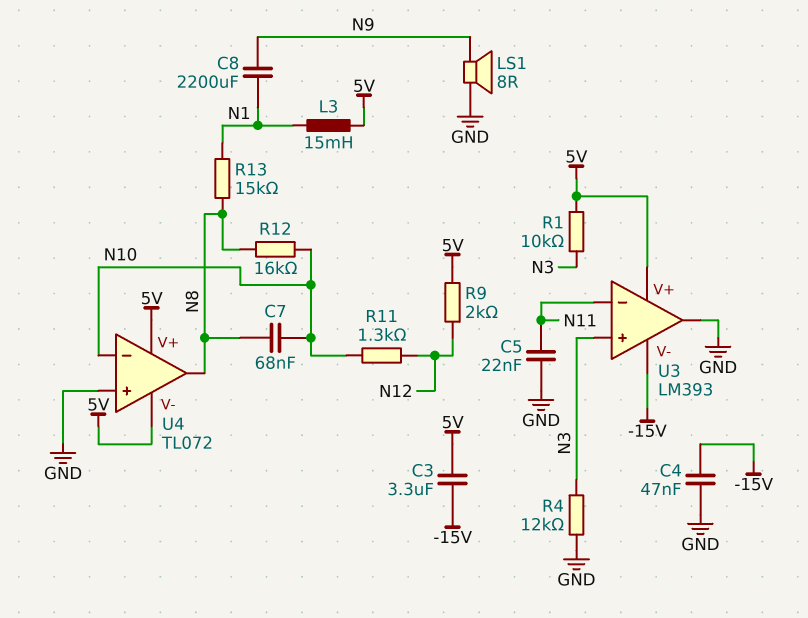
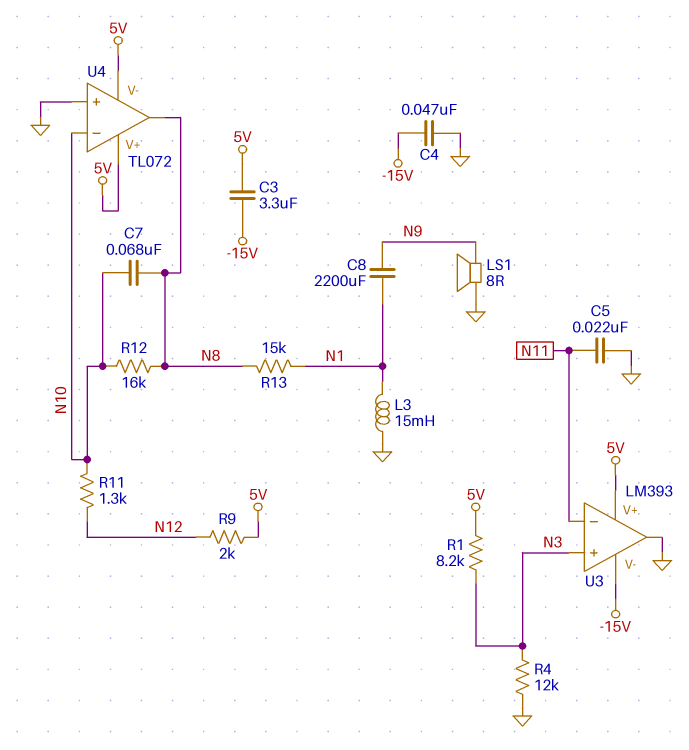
L3: 15mH (5V, N1) -> 15mH (GND, N1)
R1: 10k (5V, N3) -> 8.2k (5V, N3)

